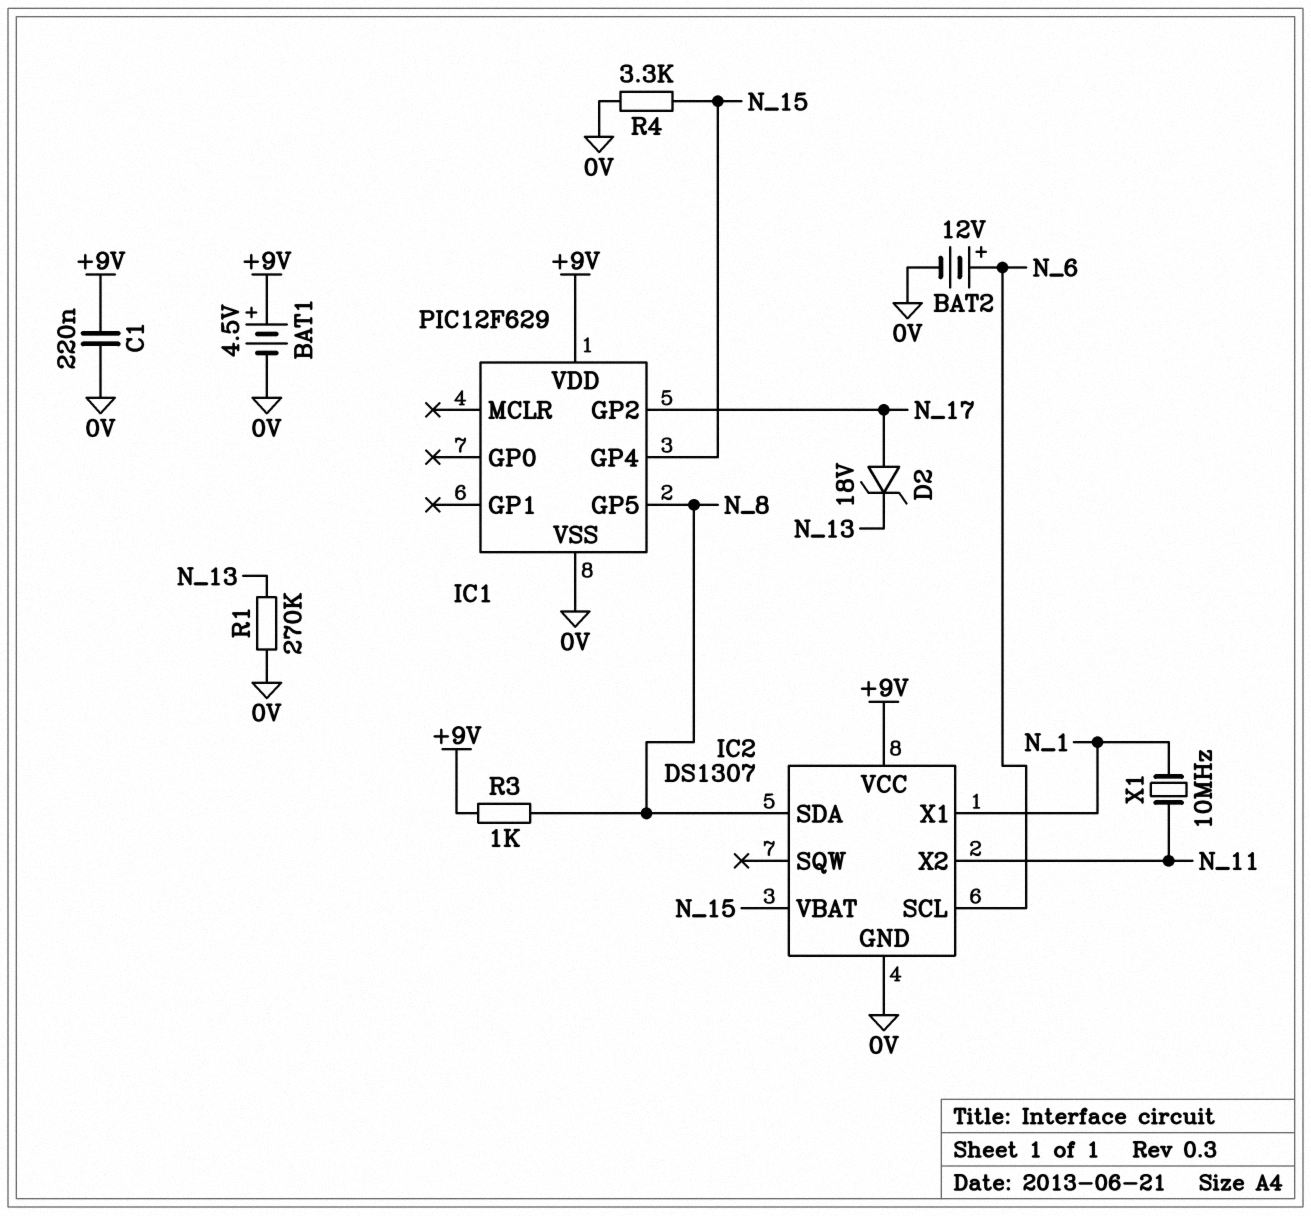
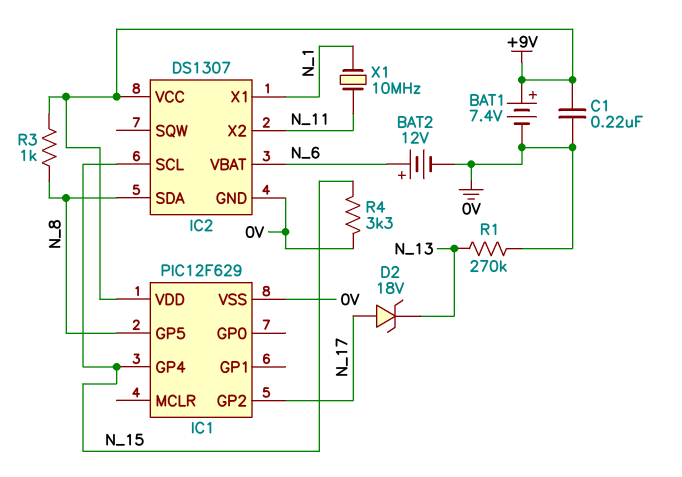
BAT1: 4.5V (plus +9V, minus 0V) -> 7.4V (plus +9V, minus 0V)
IC2 pin SCL: N_6 -> N_15
IC2 pin VBAT: N_15 -> N_6

